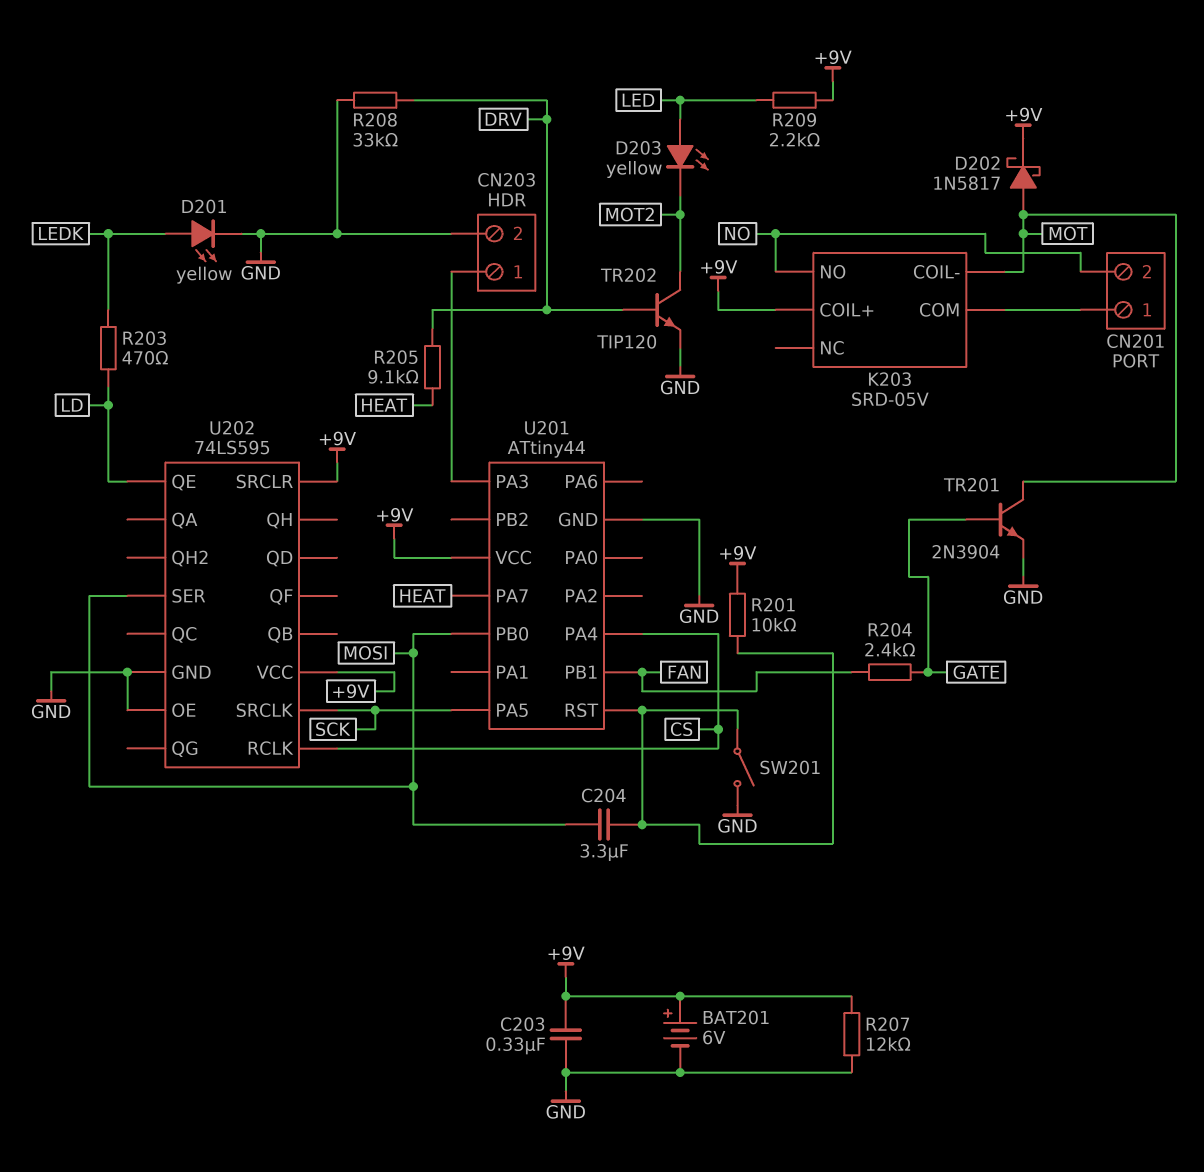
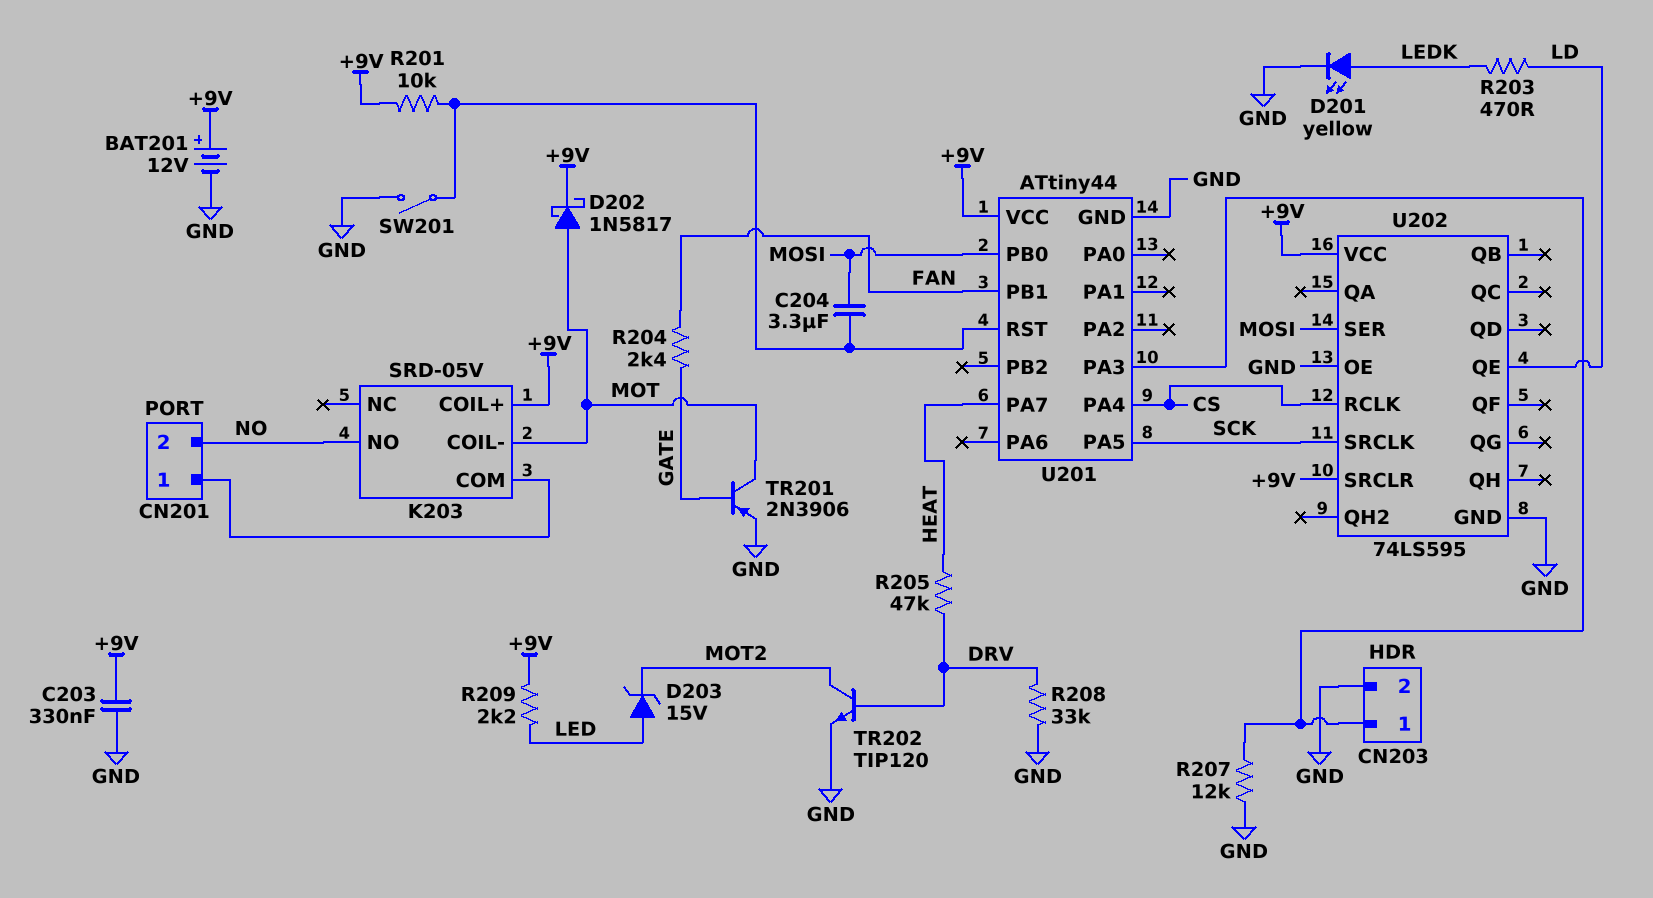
BAT201: 6V (plus +9V, minus GND) -> 12V (plus +9V, minus GND)
D203: LED yellow (A LED, K MOT2) -> zener 15V (A LED, K MOT2)
R205: 9.1k (DRV, HEAT) -> 47k (DRV, HEAT)
R207: 12k (+9V, GND) -> 12k (CN203/1, GND)
TR201: NPN 2N3904 (B GATE, C MOT, E GND) -> PNP 2N3906 (B GATE, C MOT, E GND)

